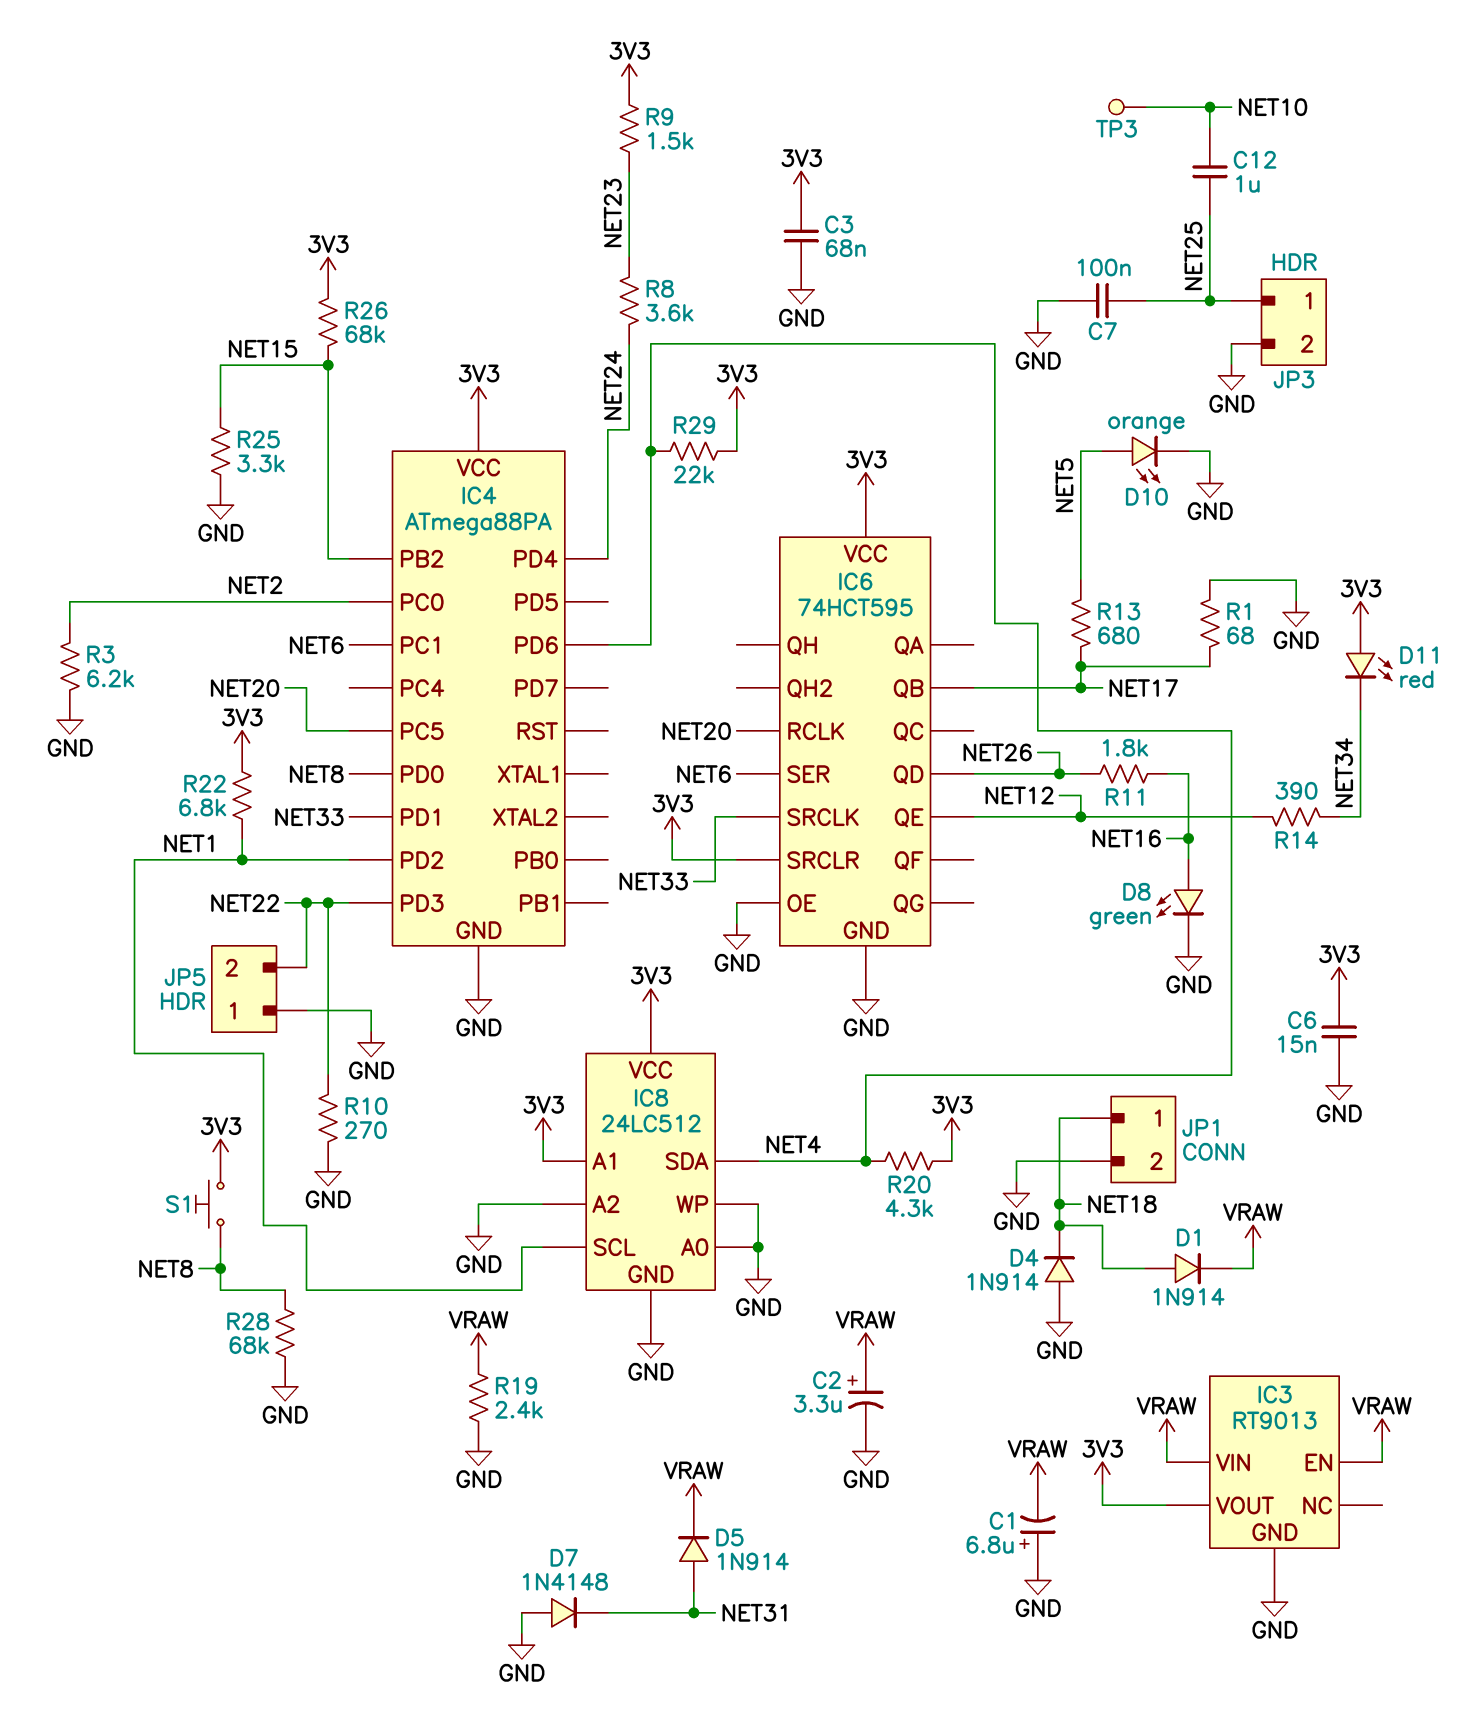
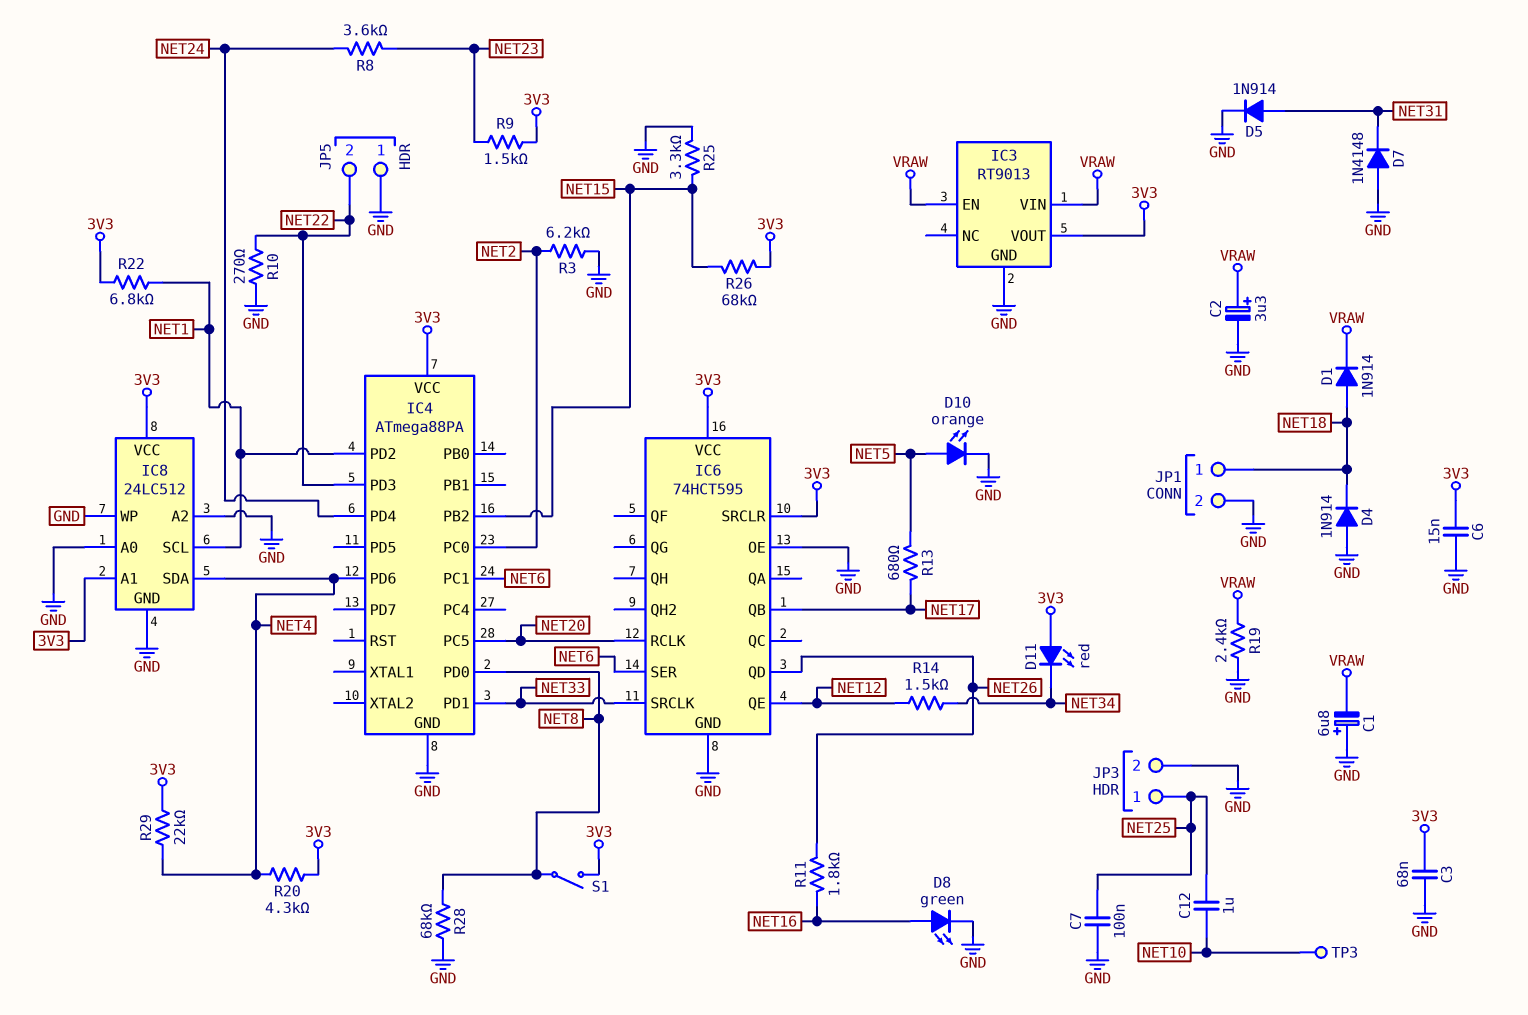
D5: diode 1N914 (A NET31, K VRAW) -> diode 1N914 (A NET31, K GND)
R1: 68 (GND, NET17) -> none
R14: 390 (NET12, NET34) -> 1.5k (NET12, NET34)
S1: button (3V3, NET8) -> switch (3V3, NET8)

